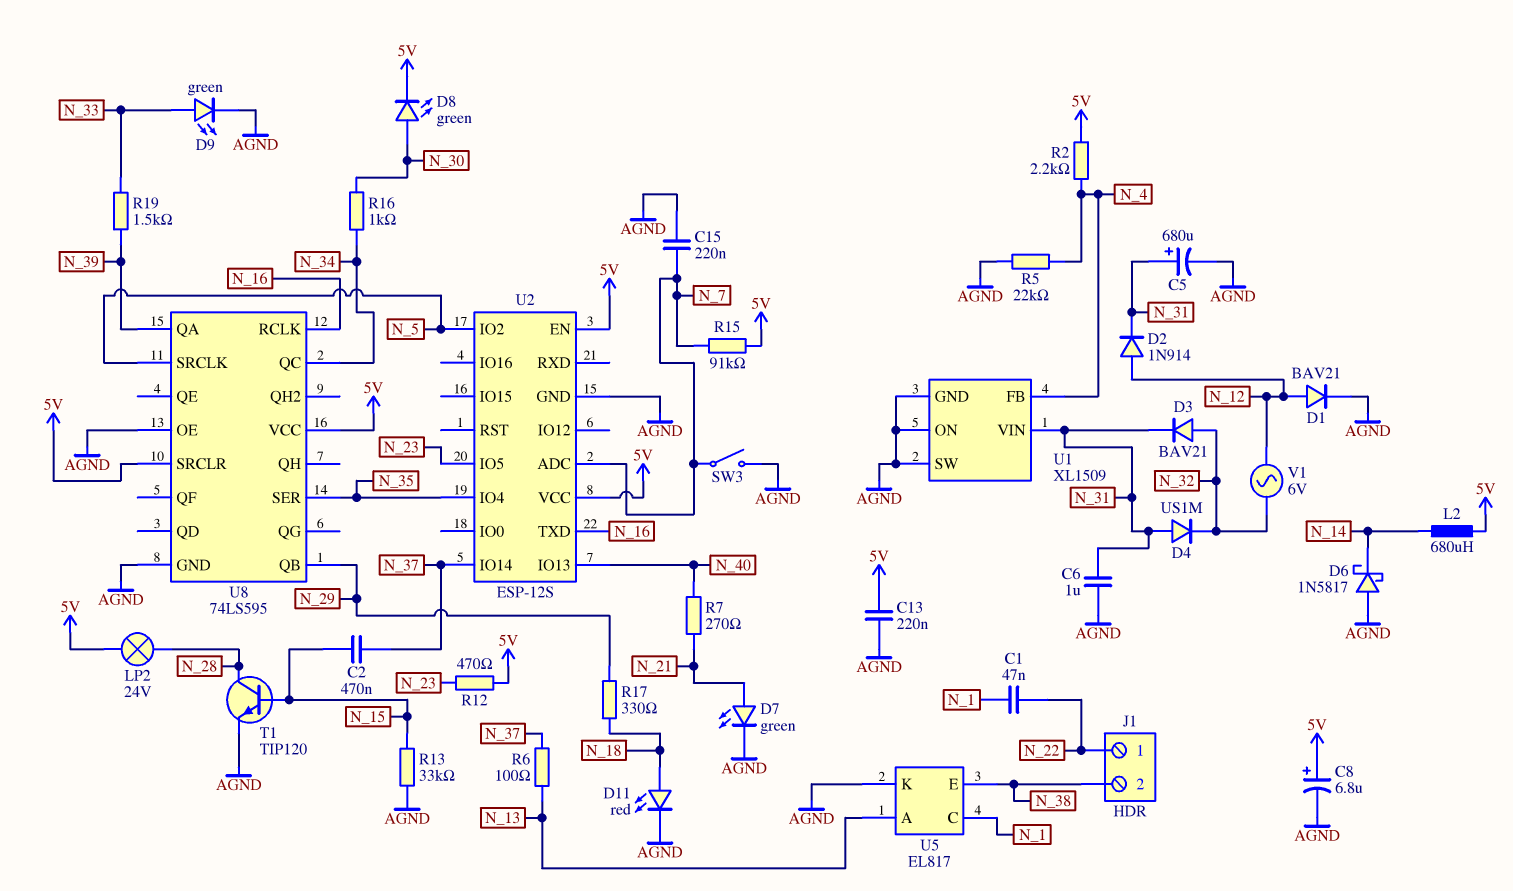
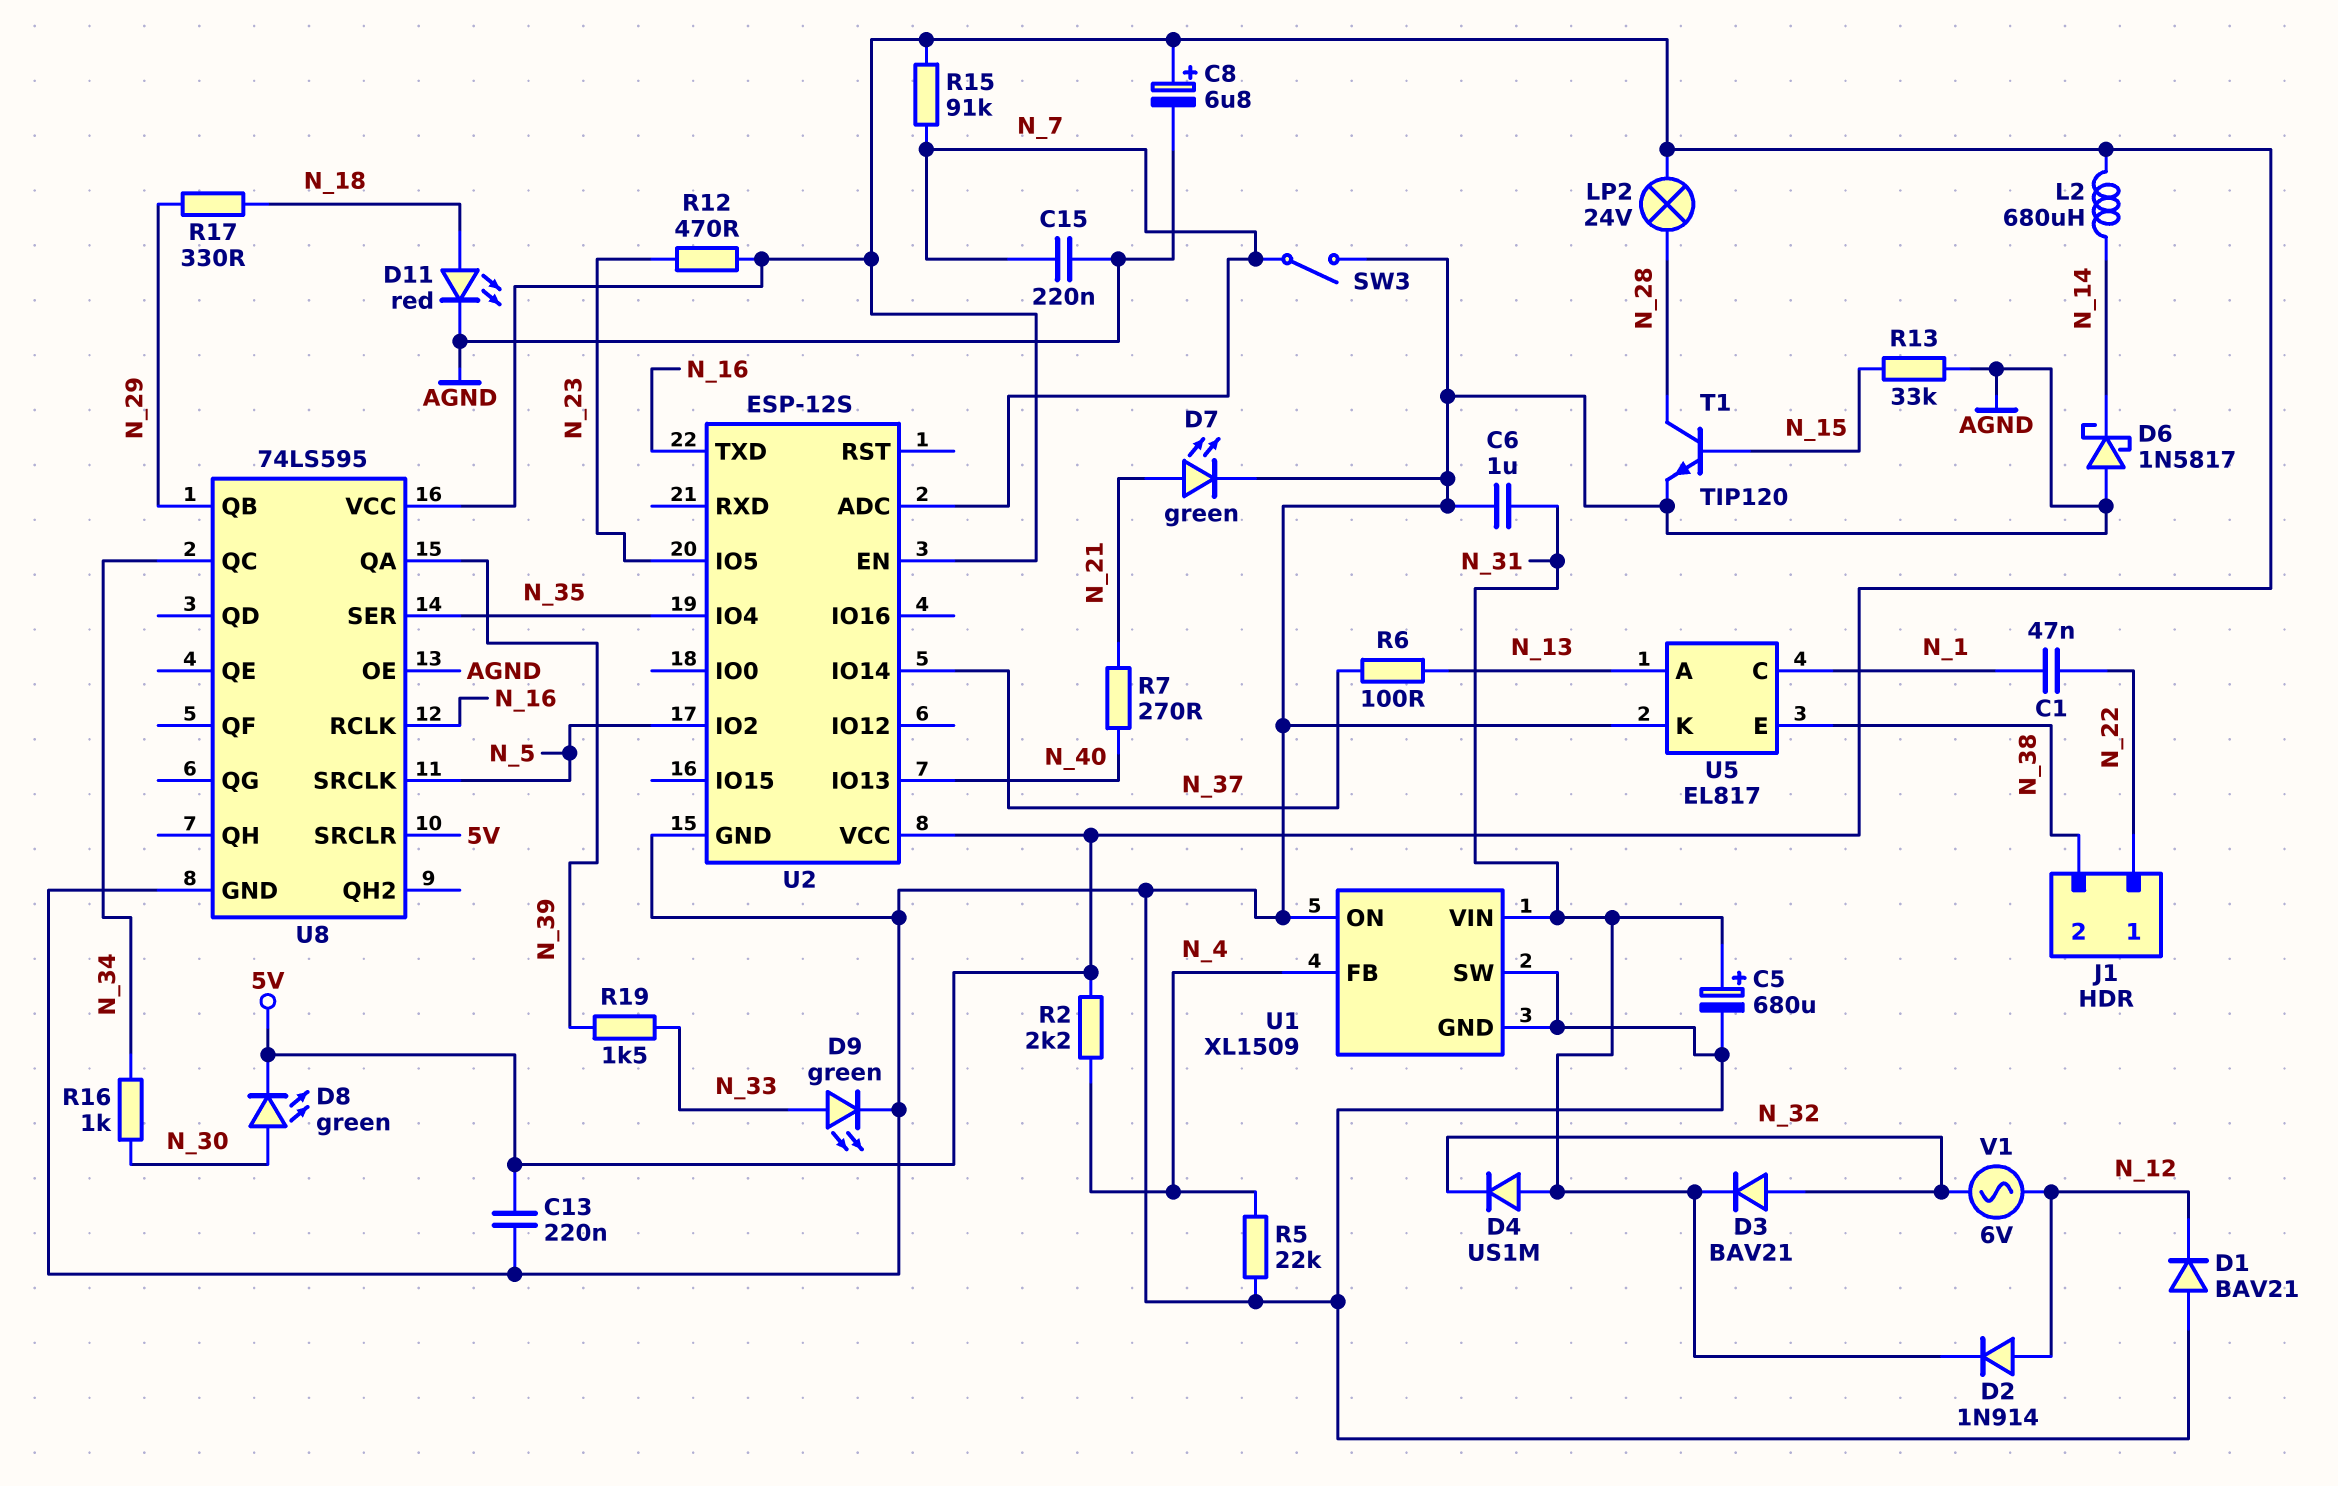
C2: 470nF (N_15, N_37) -> none
D1: diode BAV21 (A N_12, K AGND) -> diode BAV21 (A AGND, K N_12)

